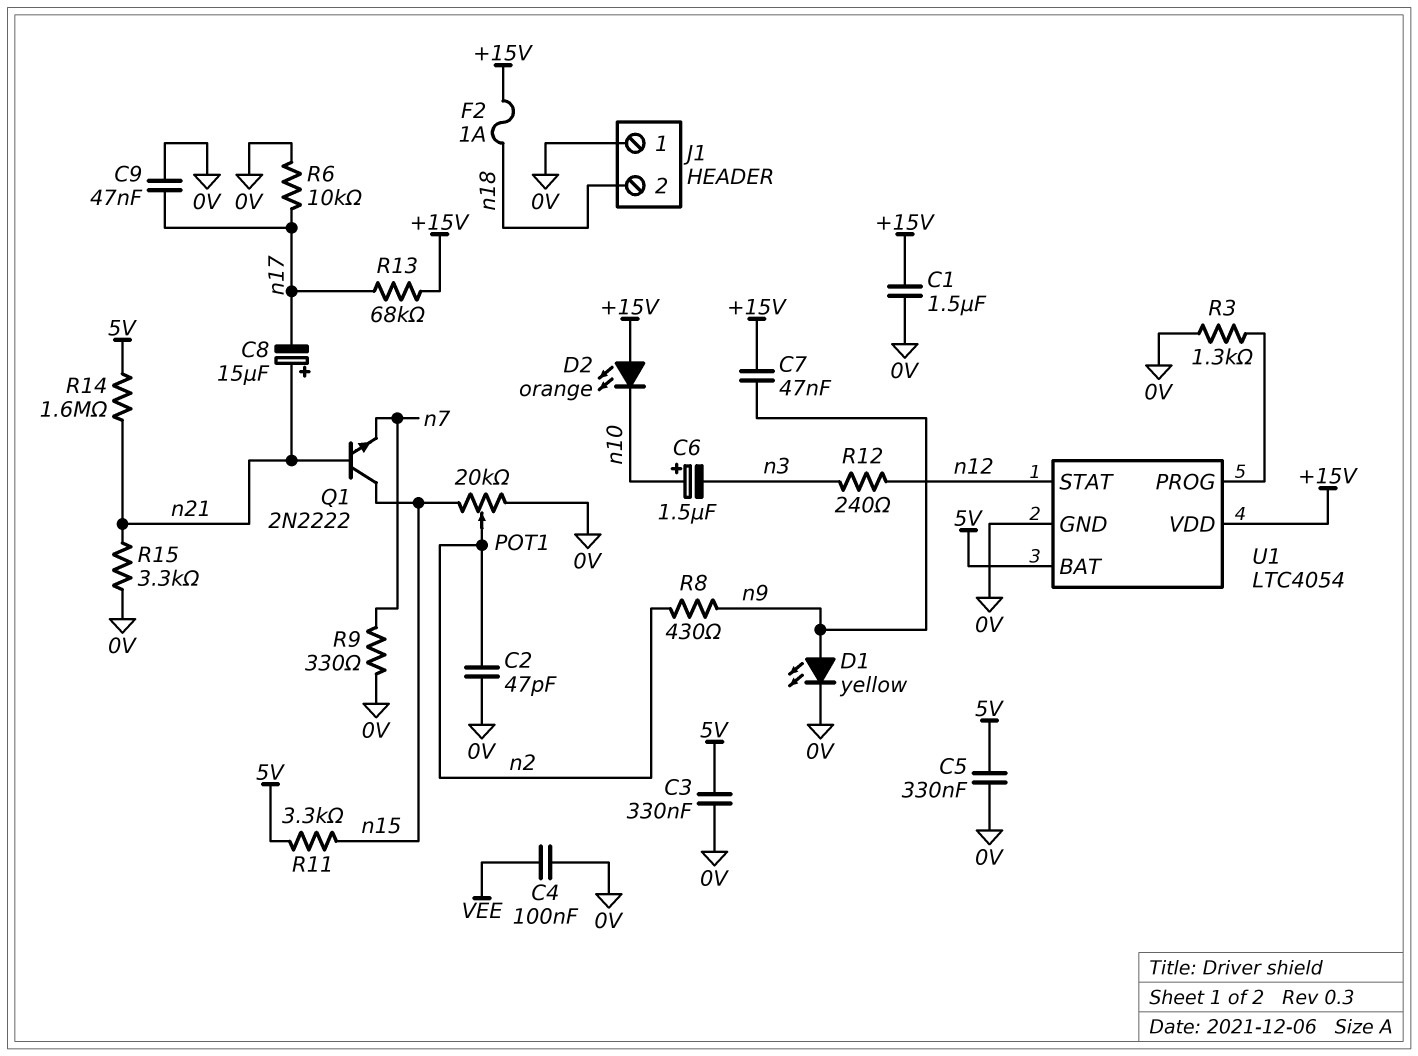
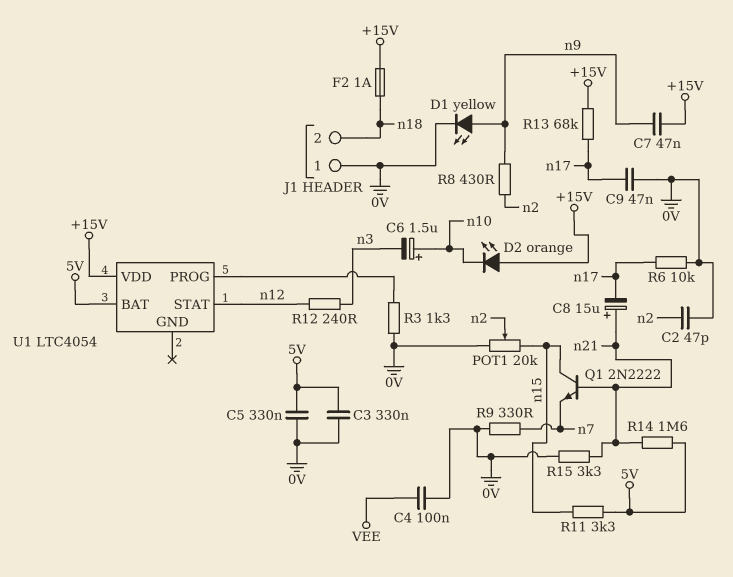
C1: 1.5uF (+15V, 0V) -> none
U1 pin GND: 0V -> none

